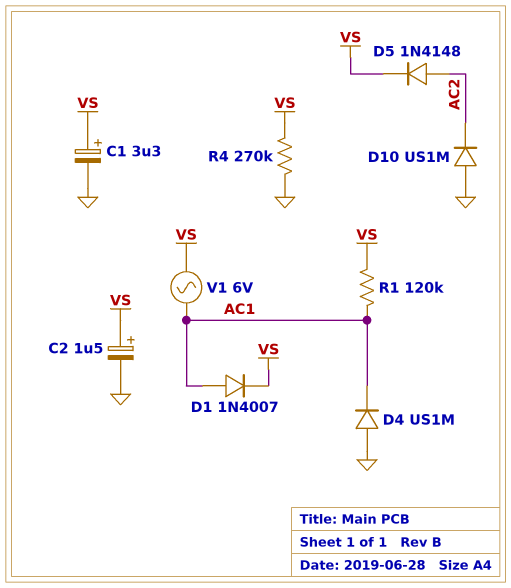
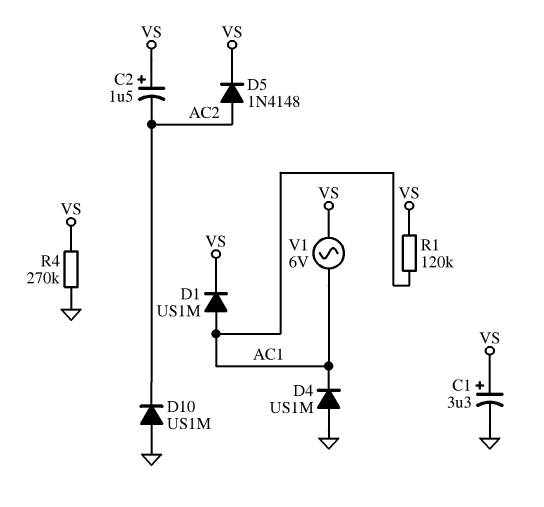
C2: 1.5uF (plus VS, minus GND) -> 1.5uF (plus VS, minus AC2)
D1: diode 1N4007 (A AC1, K VS) -> diode US1M (A AC1, K VS)

